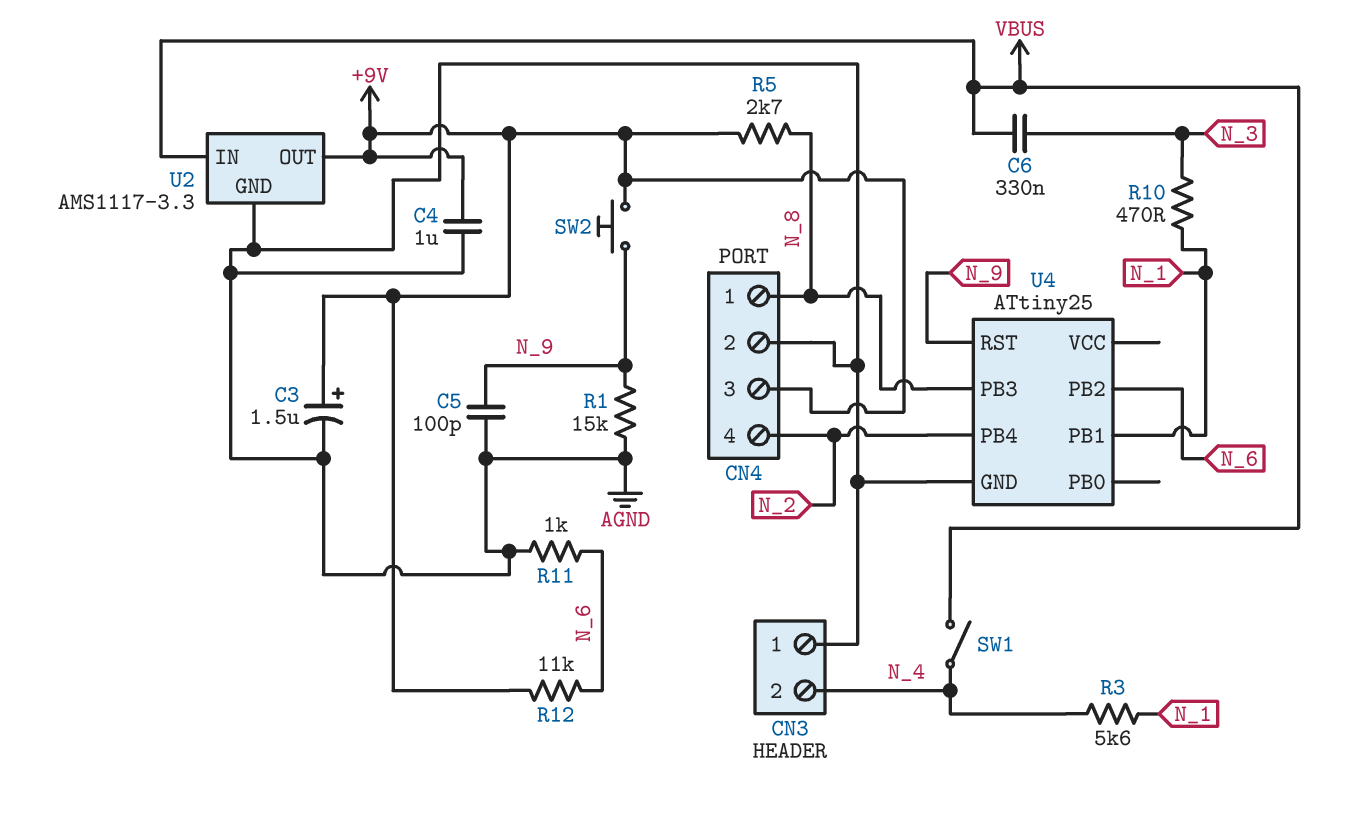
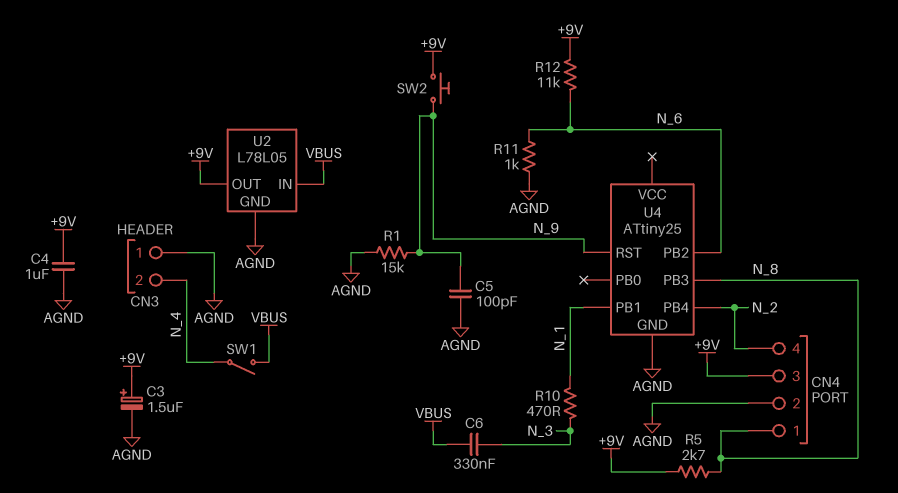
R3: 5.6k (N_1, N_4) -> none
U2: AMS1117-3.3 -> L78L05

